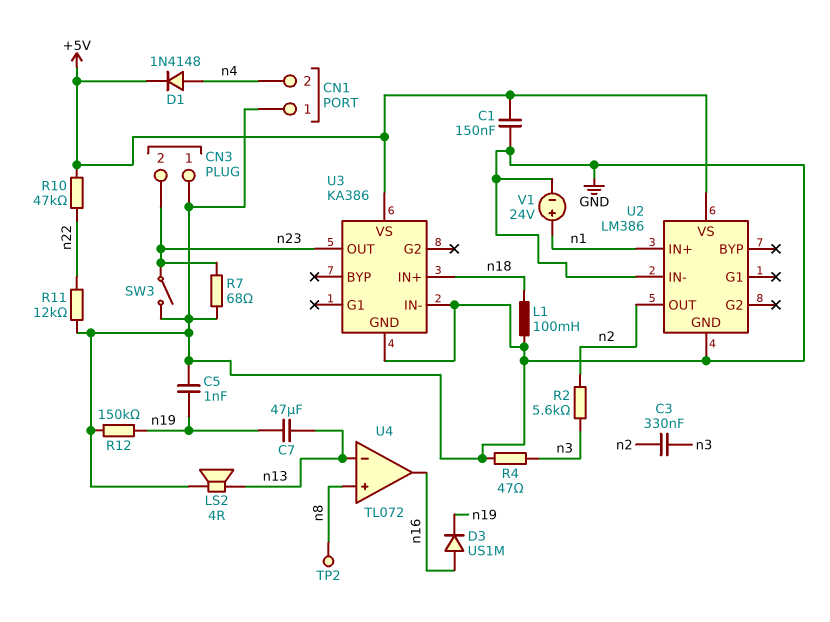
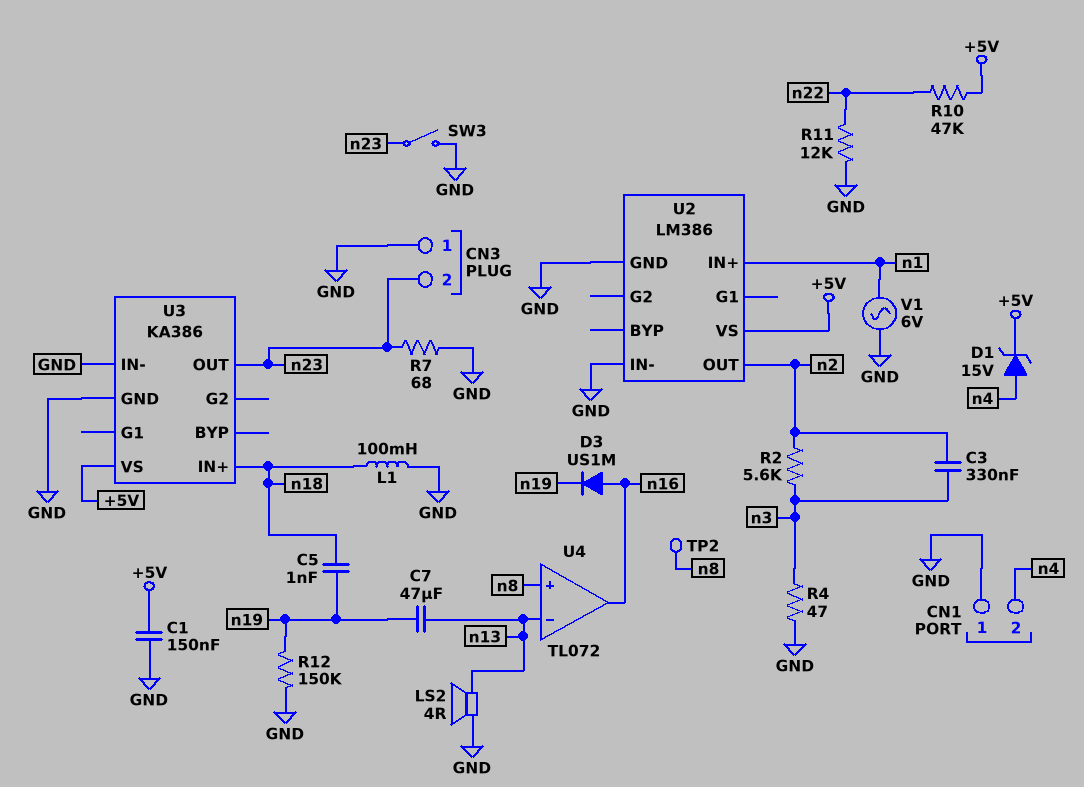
C5: 1nF (GND, n19) -> 1nF (n18, n19)
D1: diode 1N4148 (A n4, K +5V) -> zener 15V (A n4, K +5V)
V1: 24V (plus n1, minus GND) -> AC 6V (GND, n1)

